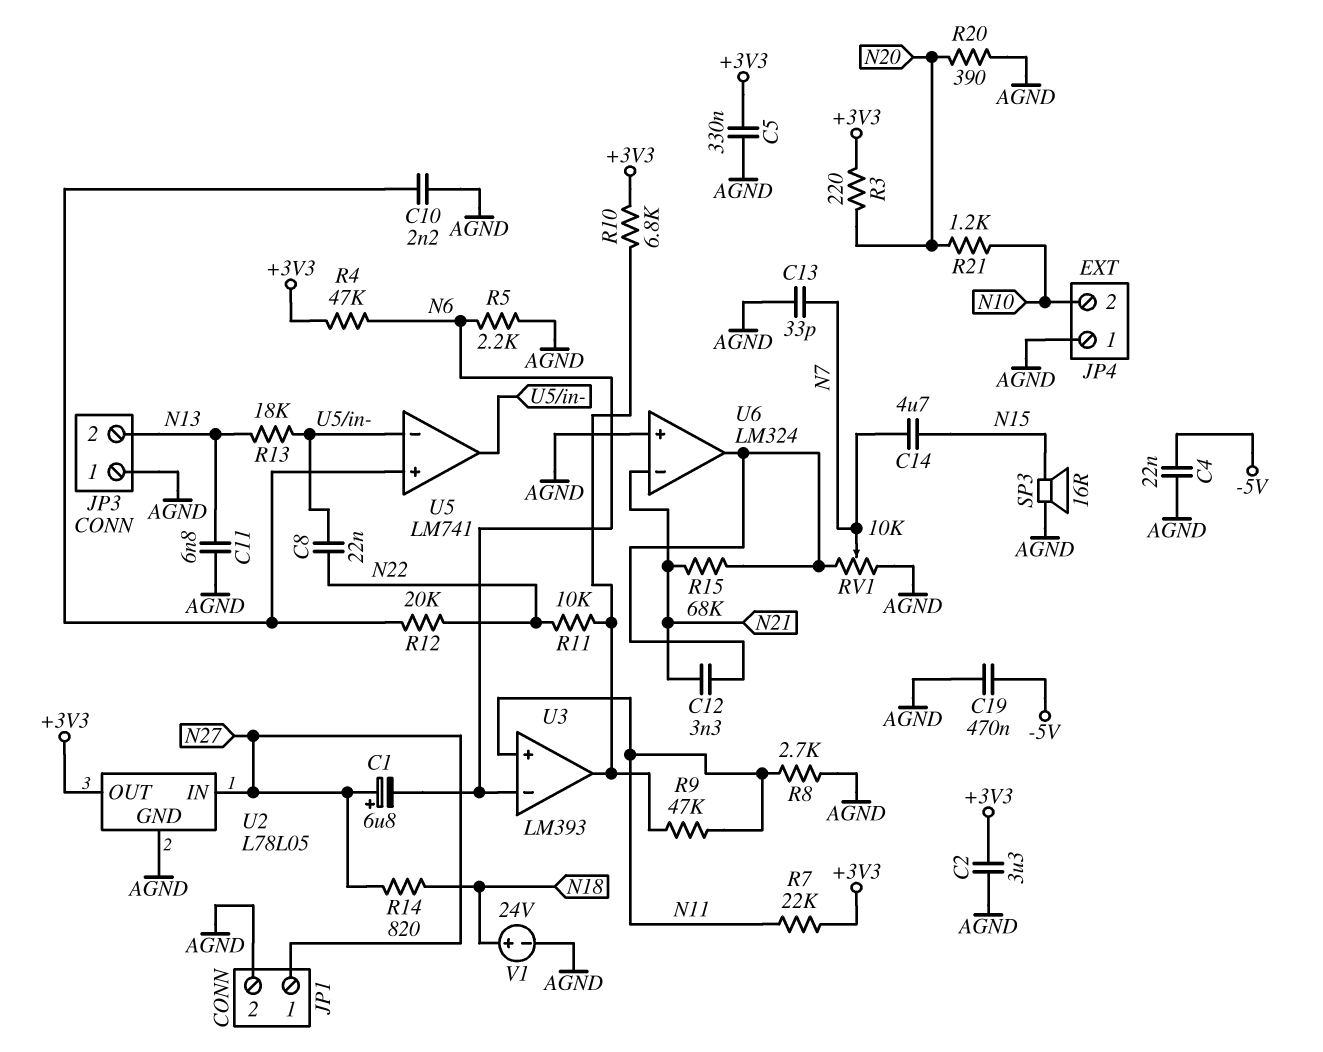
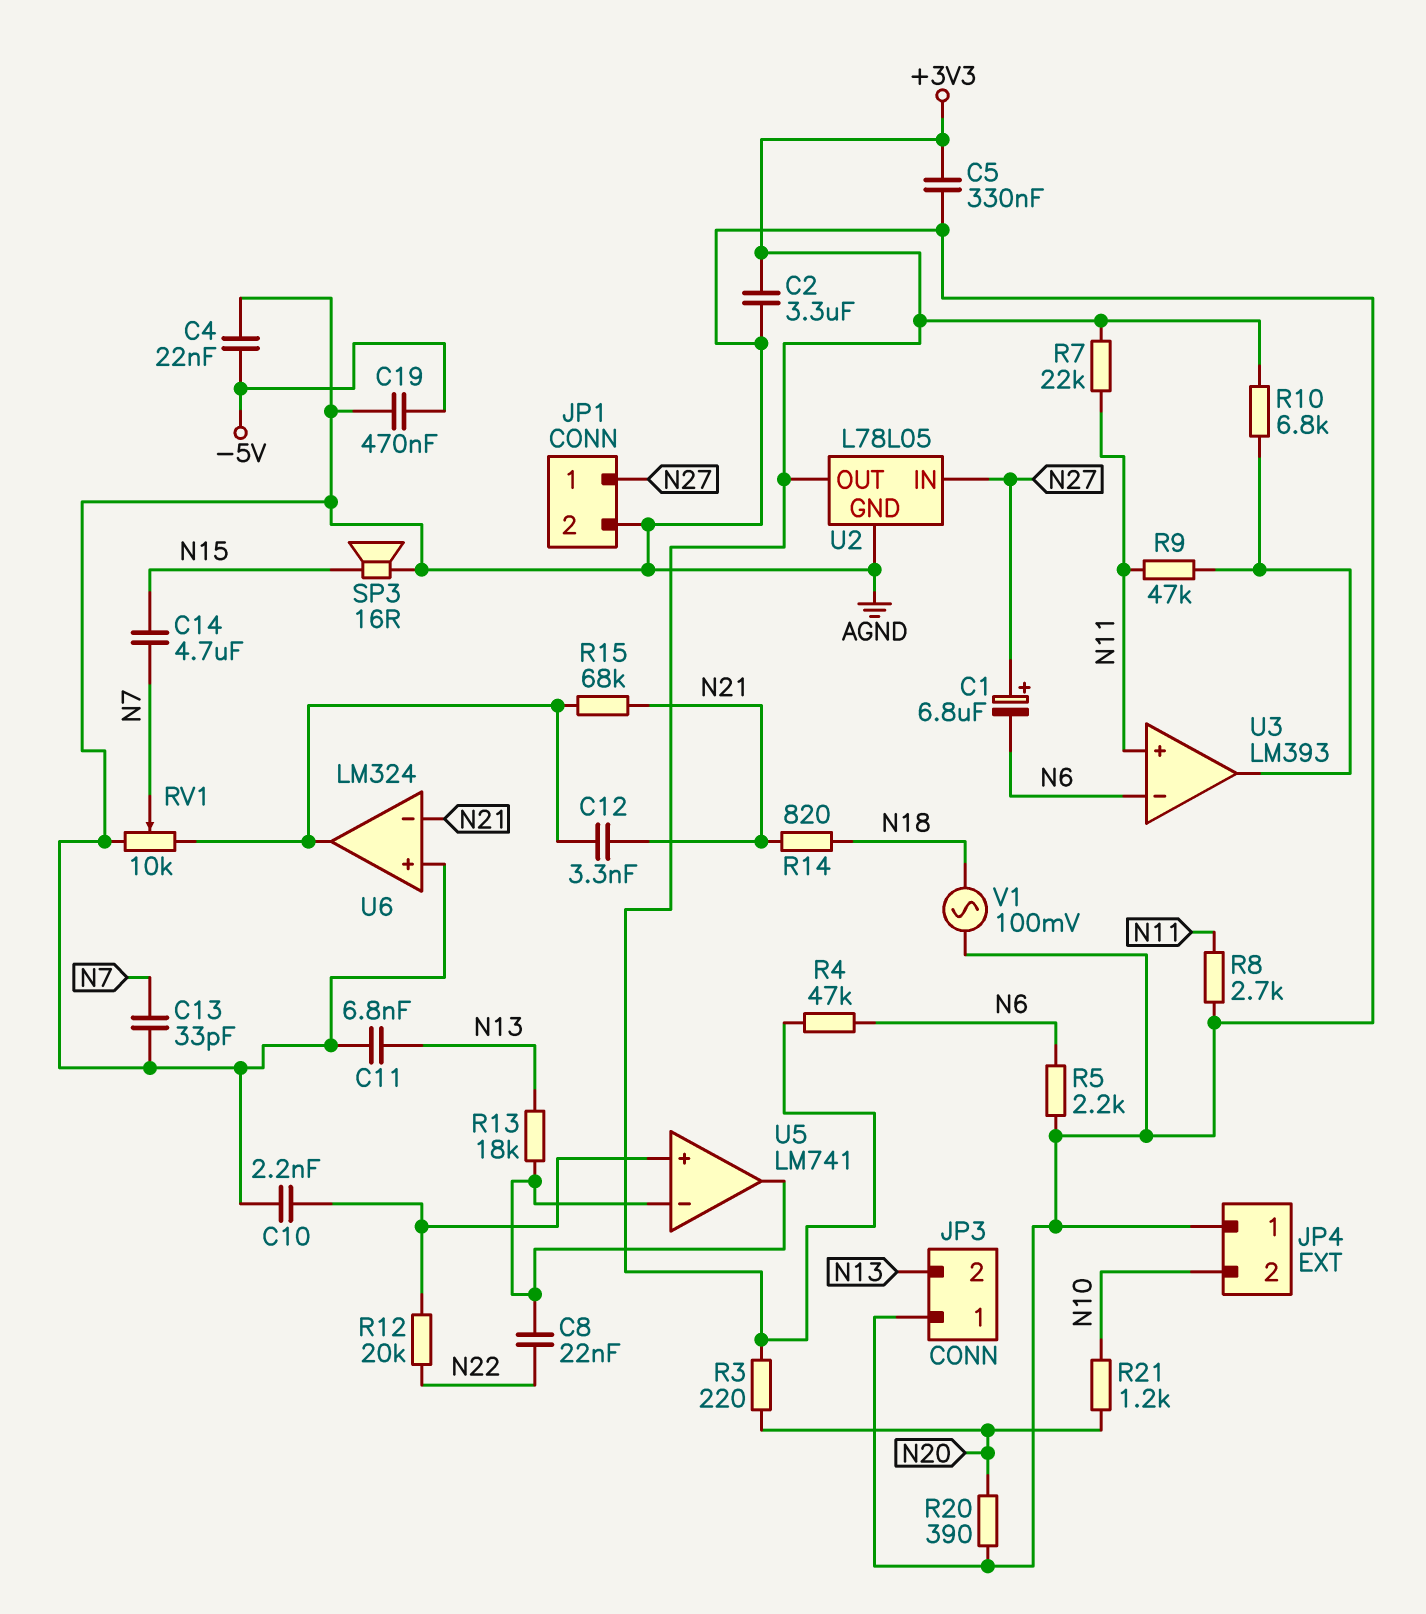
R11: 10k (N22, U3/out) -> none
R14: 820 (N18, N27) -> 820 (N18, N21)
V1: 24V (plus N18, minus AGND) -> AC 100mV (AGND, N18)

